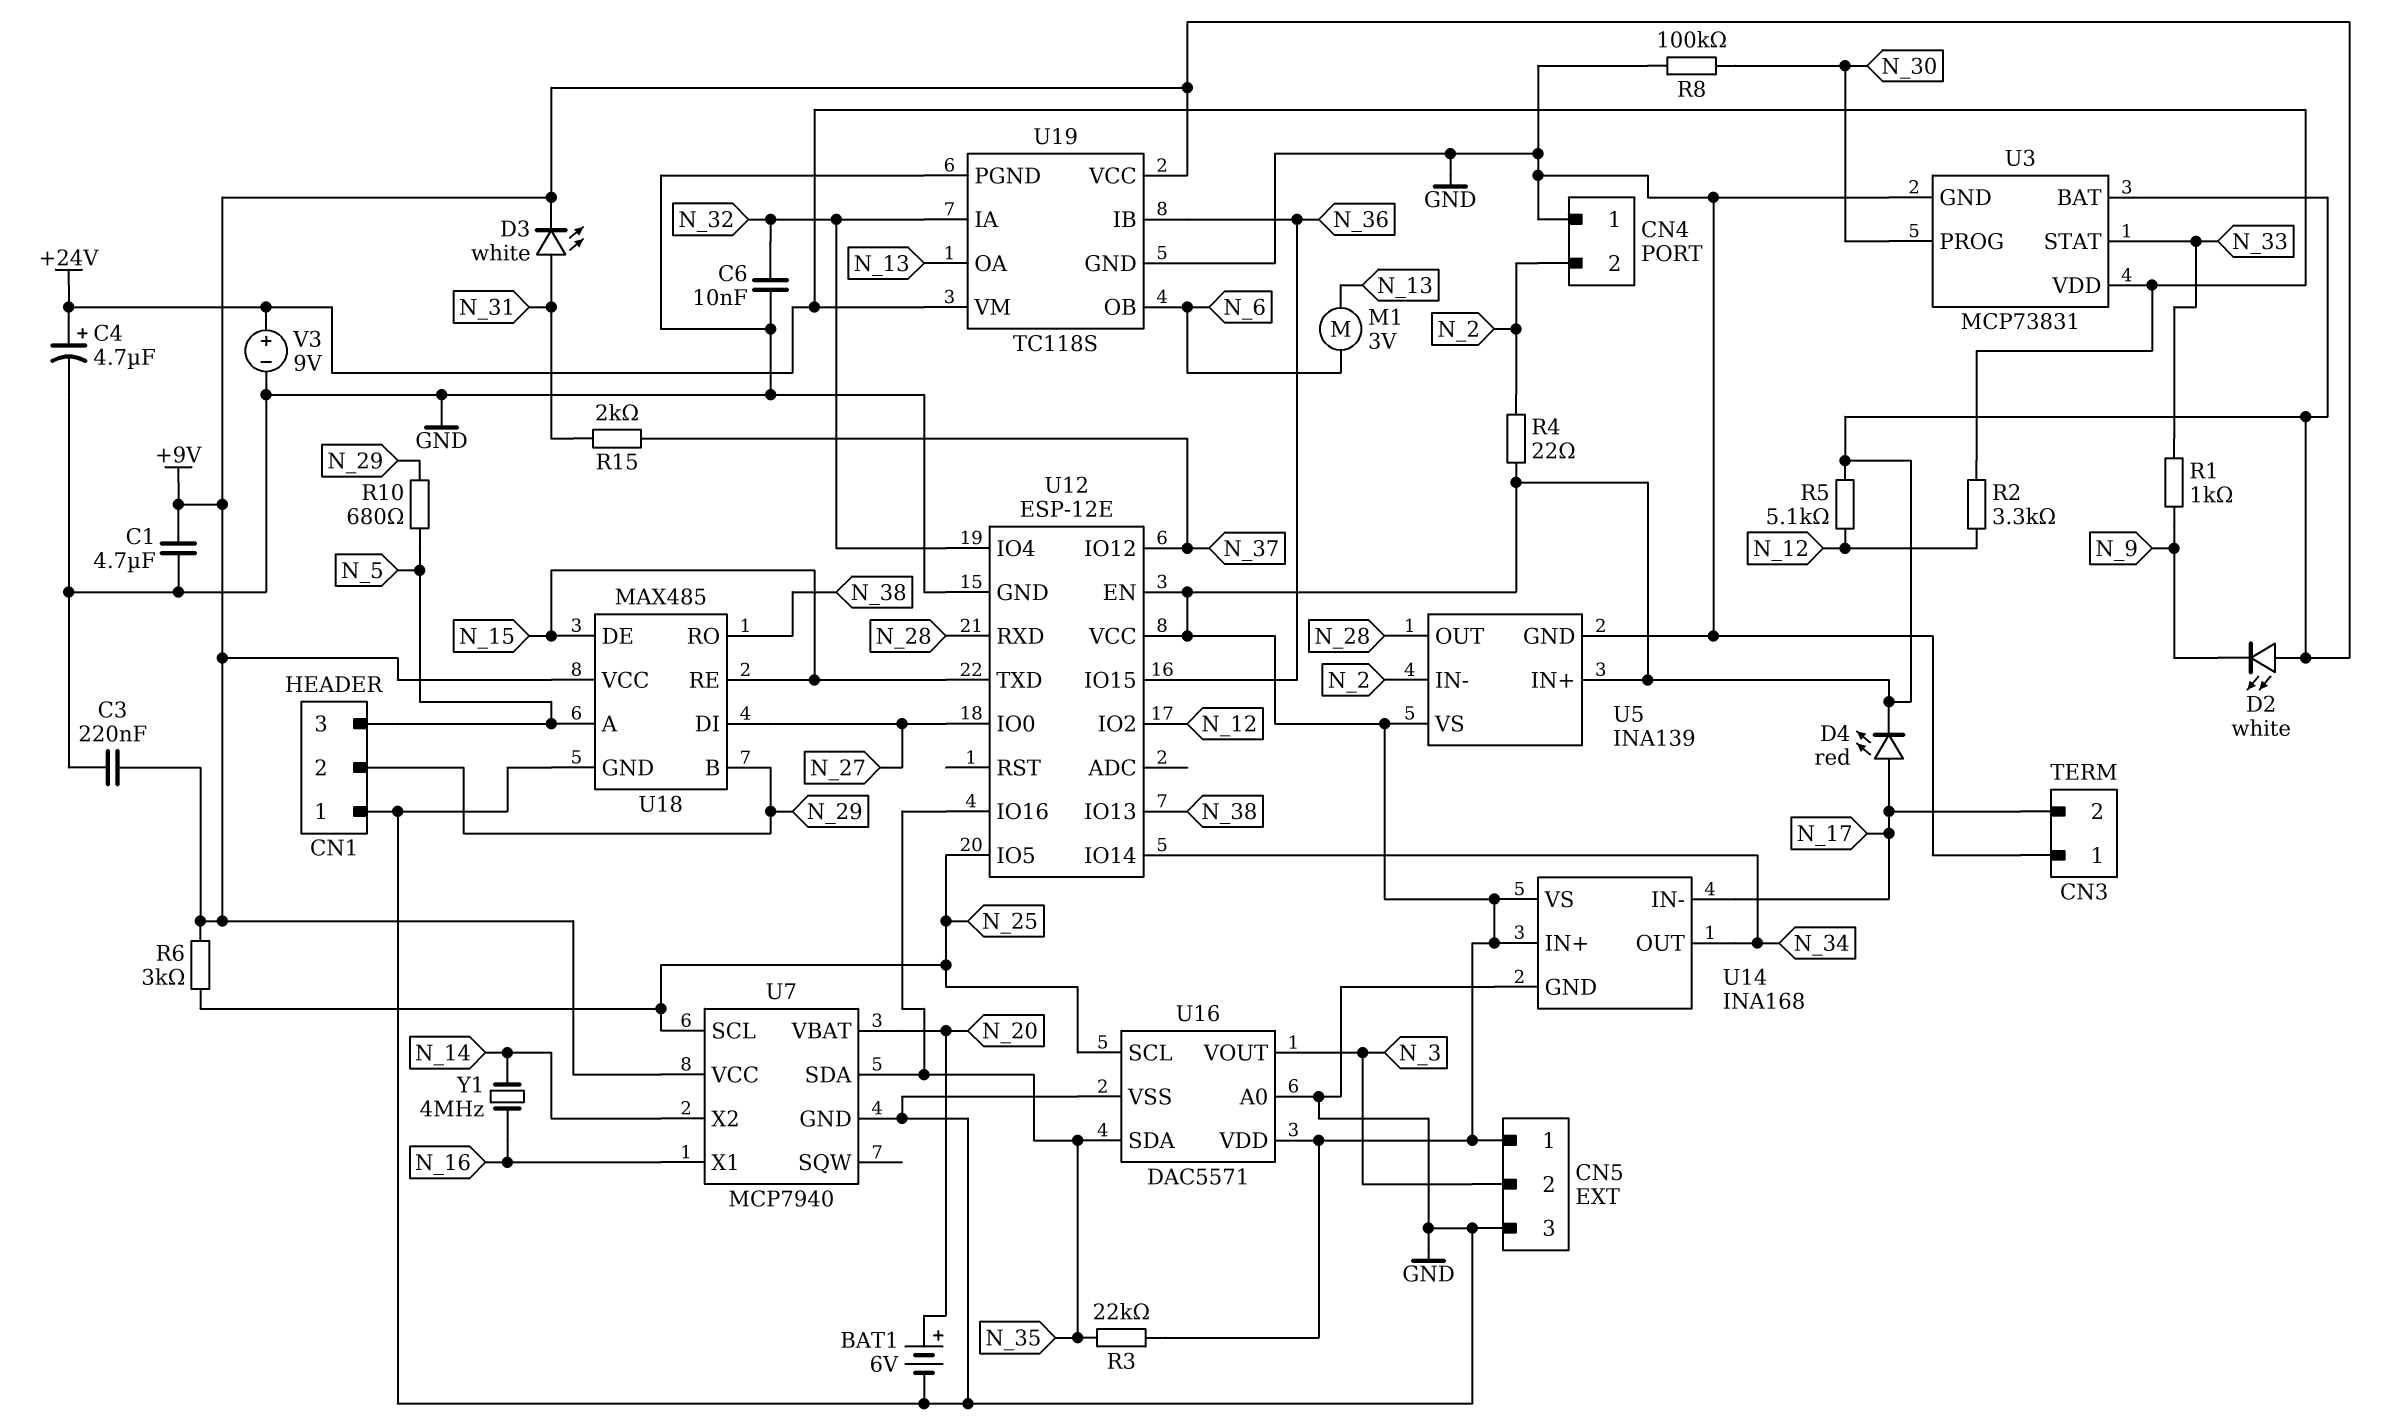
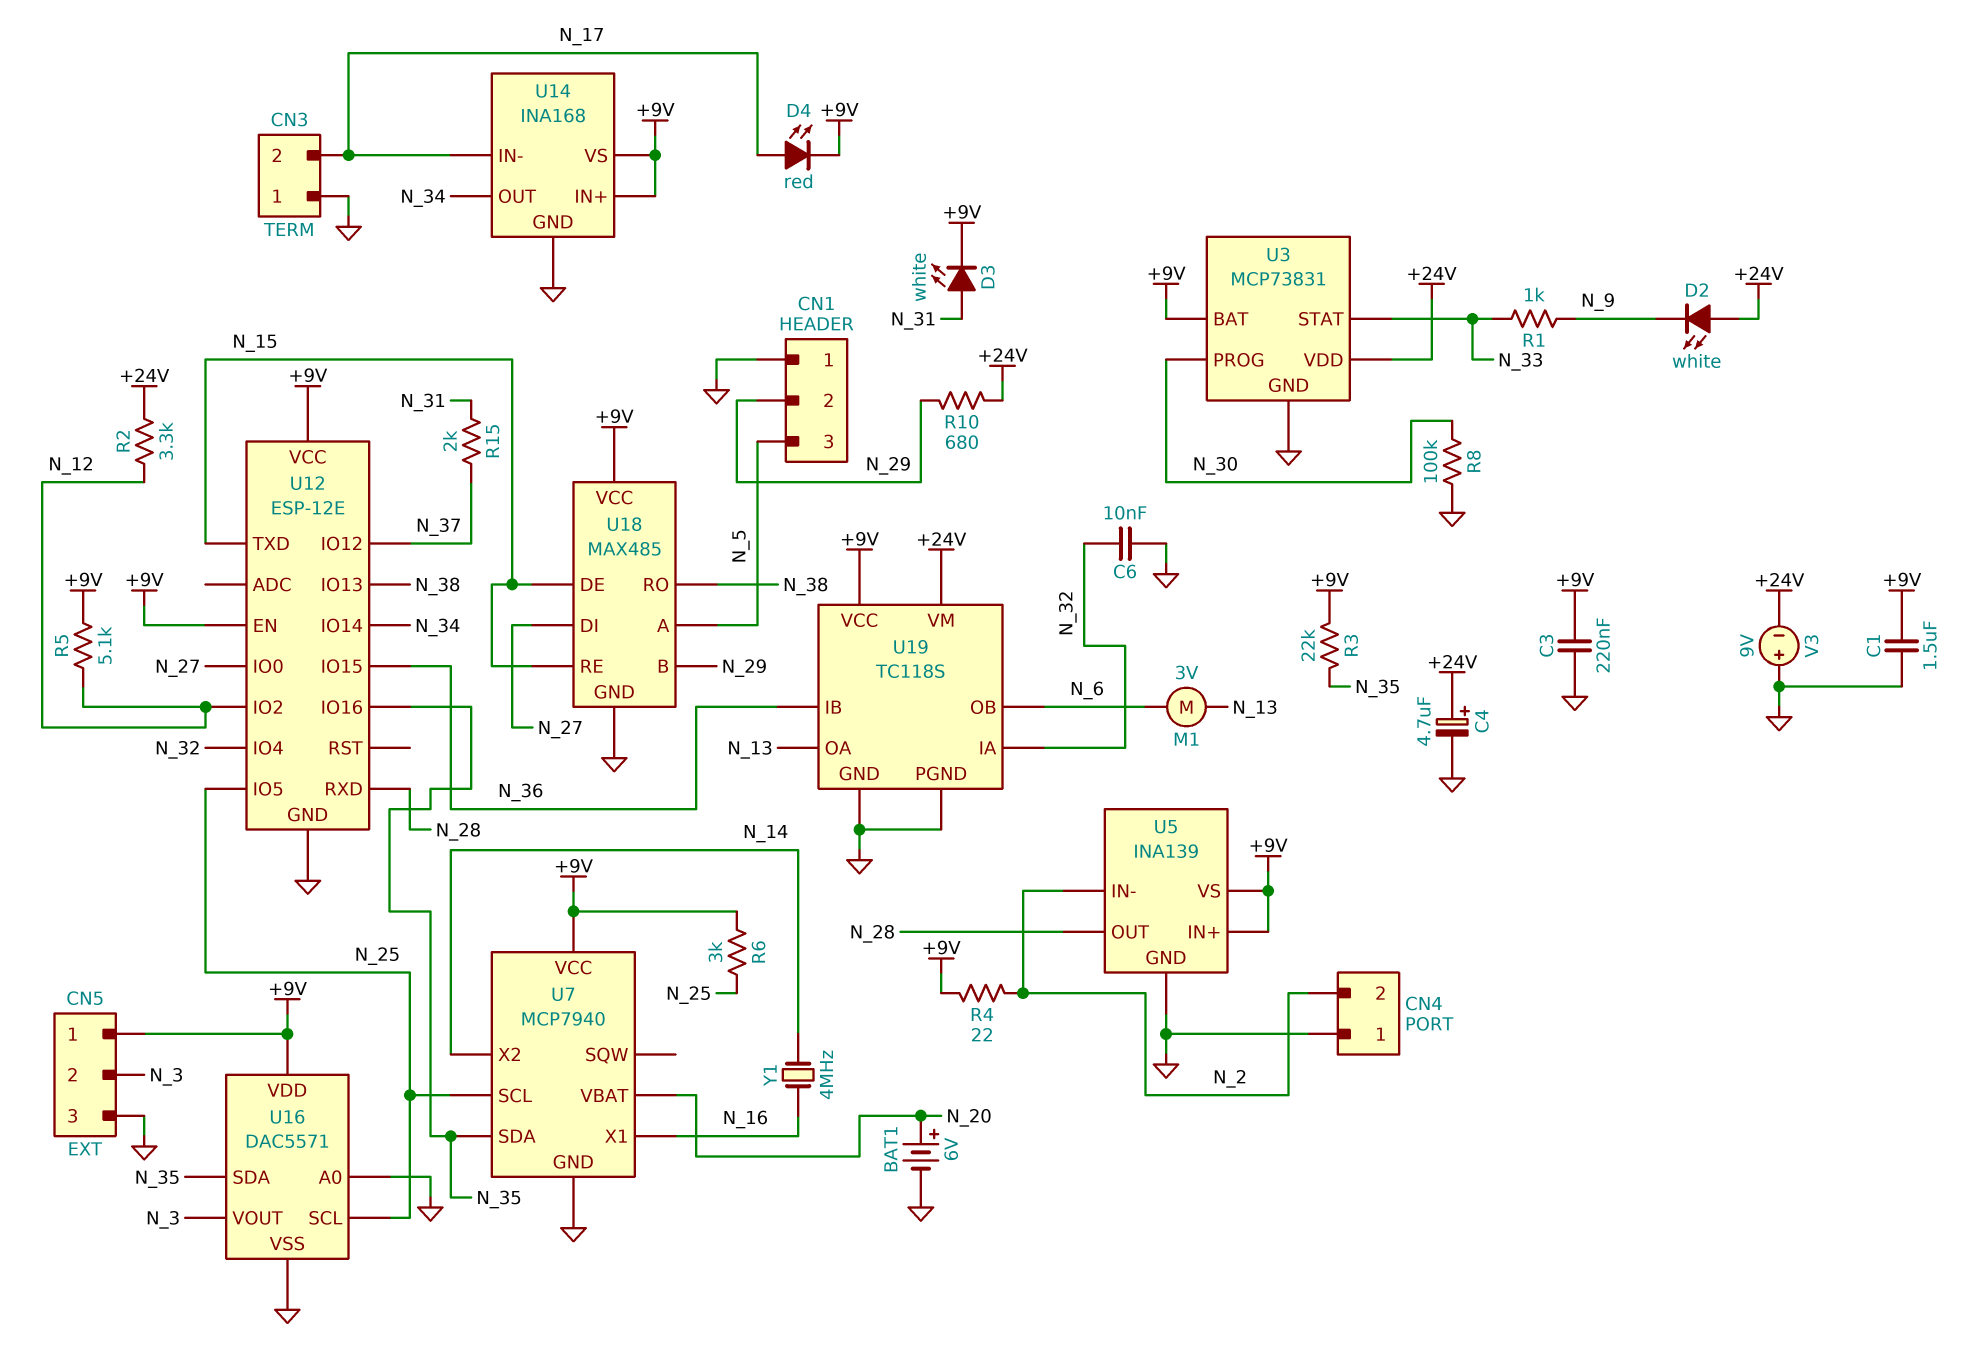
C1: 4.7uF (+9V, GND) -> 1.5uF (+9V, GND)
D2: LED white (A +9V, K N_9) -> LED white (A +24V, K N_9)
R10: 680 (N_5, N_29) -> 680 (+24V, N_29)
V3: 9V (plus +24V, minus GND) -> 9V (plus GND, minus +24V)

